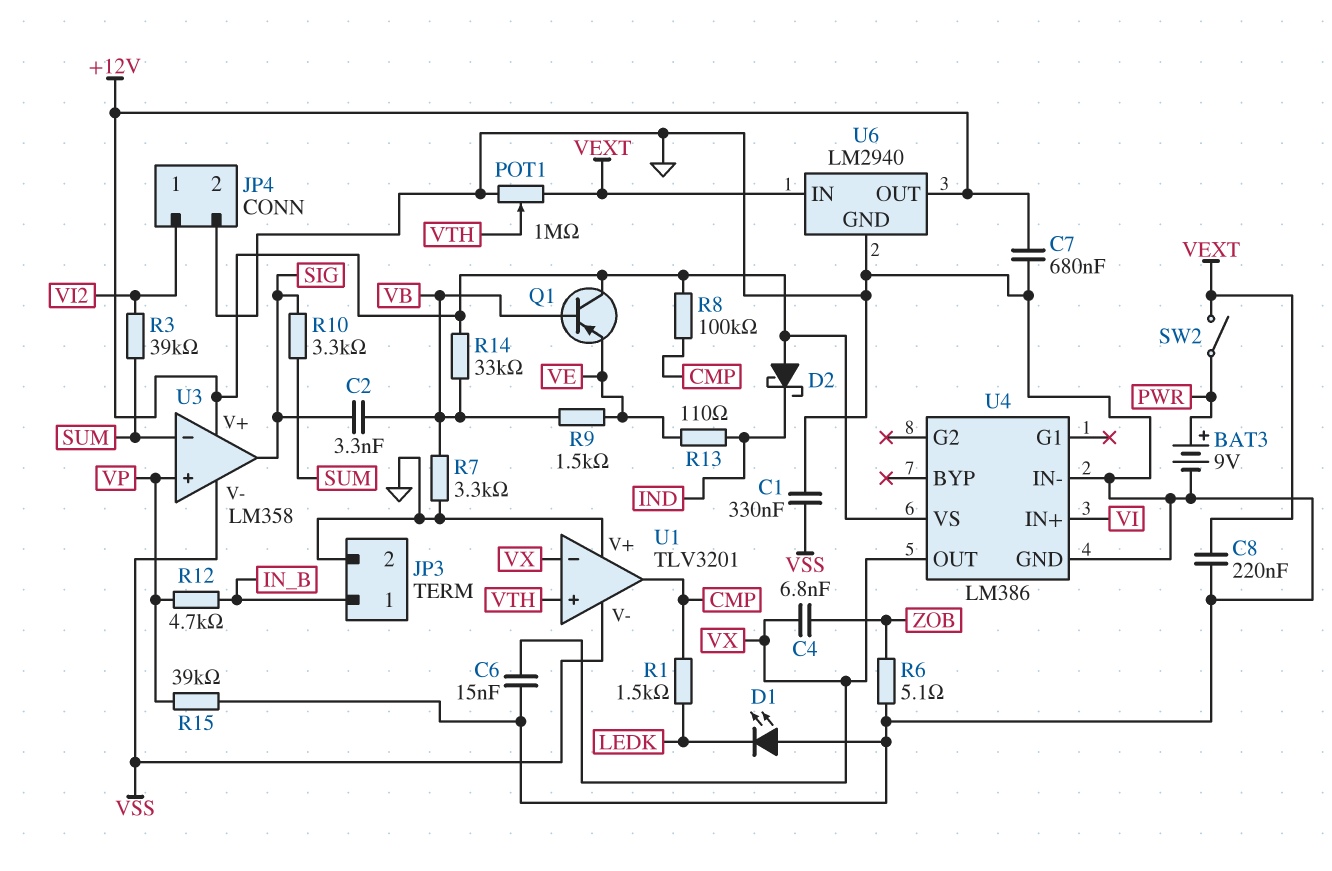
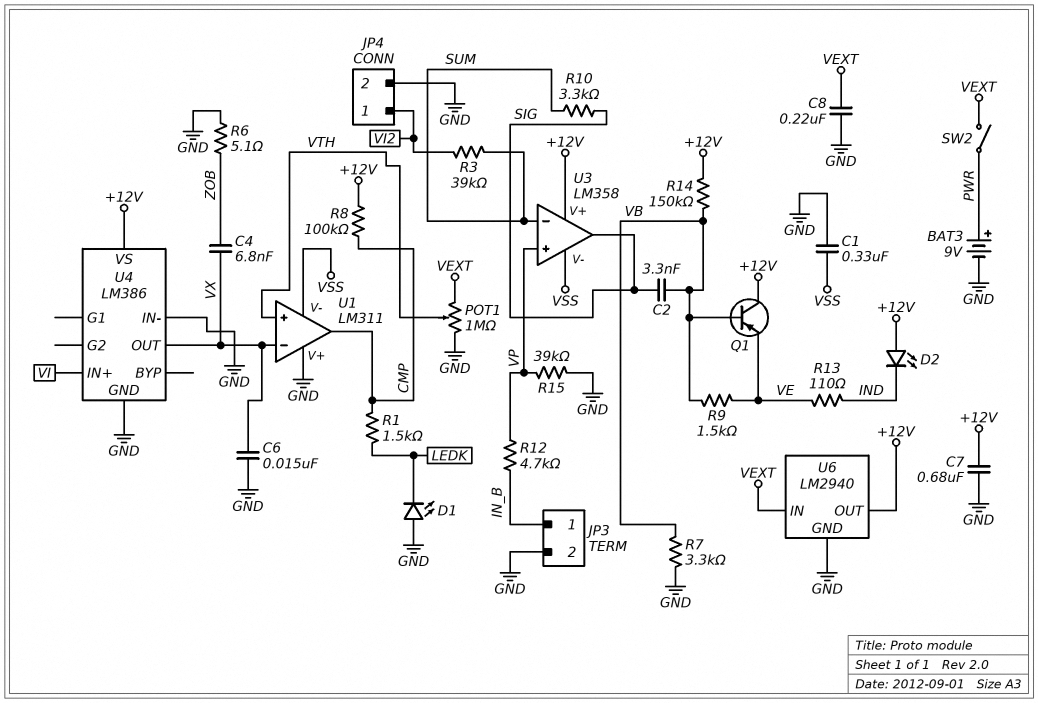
D2: schottky (A +12V, K IND) -> LED (A +12V, K IND)
R14: 33k (+12V, VB) -> 150k (+12V, VB)
U1: TLV3201 -> LM311

